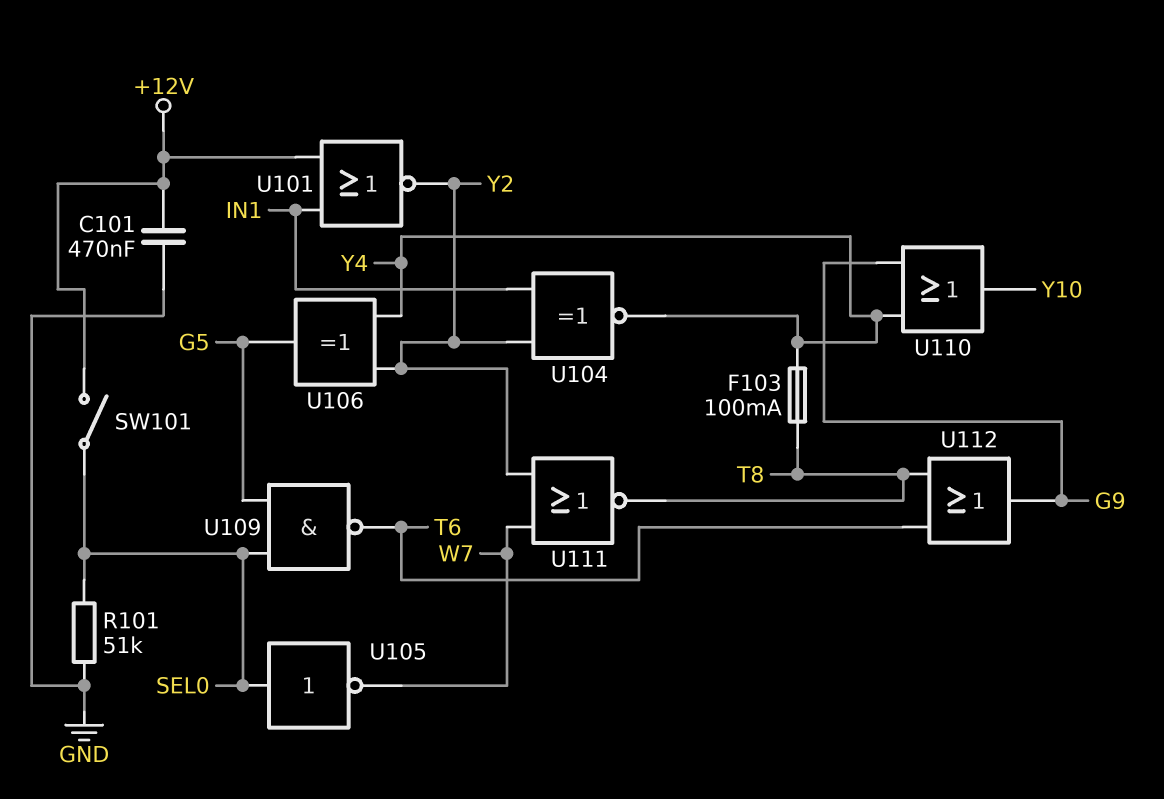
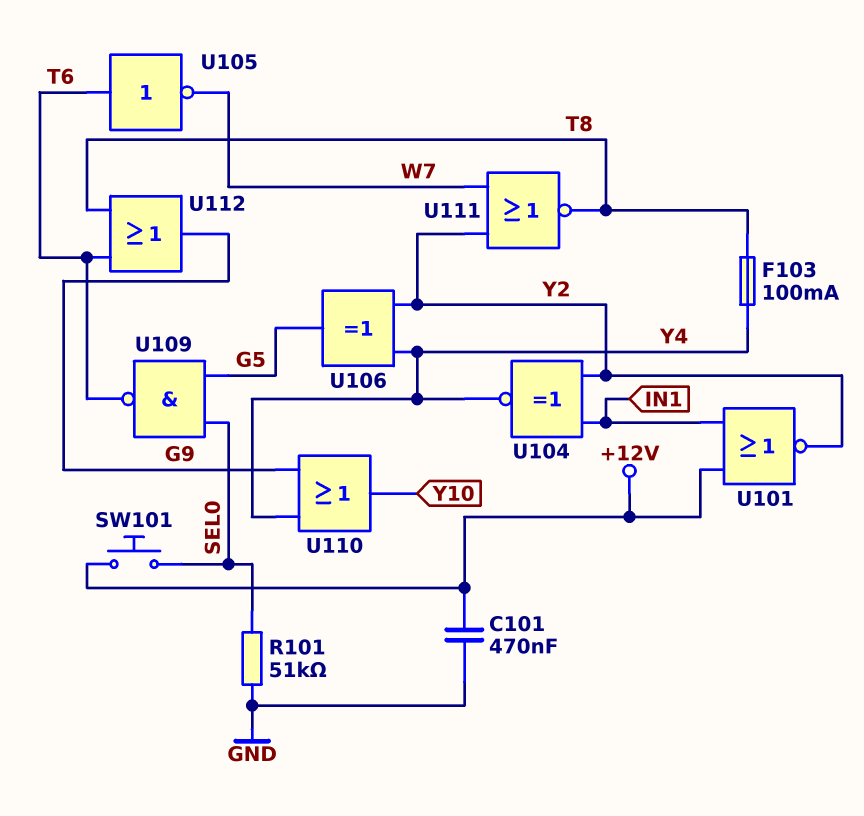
SW101: switch (+12V, SEL0) -> button (+12V, SEL0)
U105: NOT (in SEL0, out W7) -> NOT (in T6, out W7)

